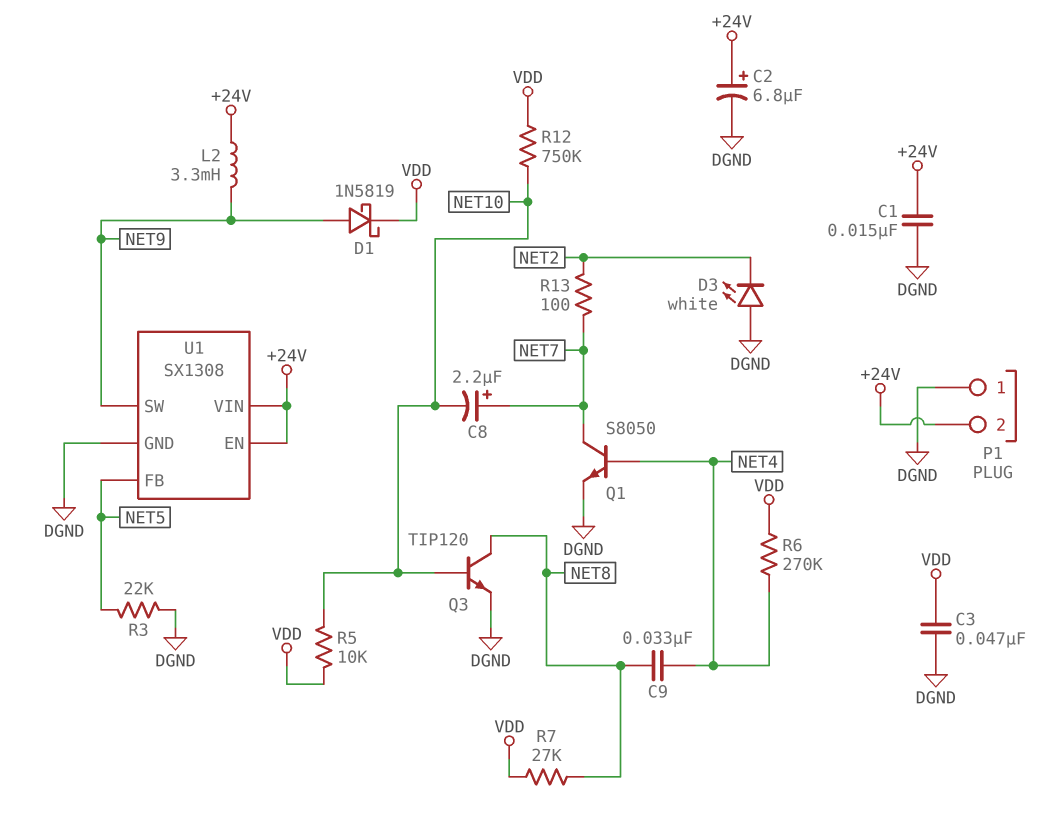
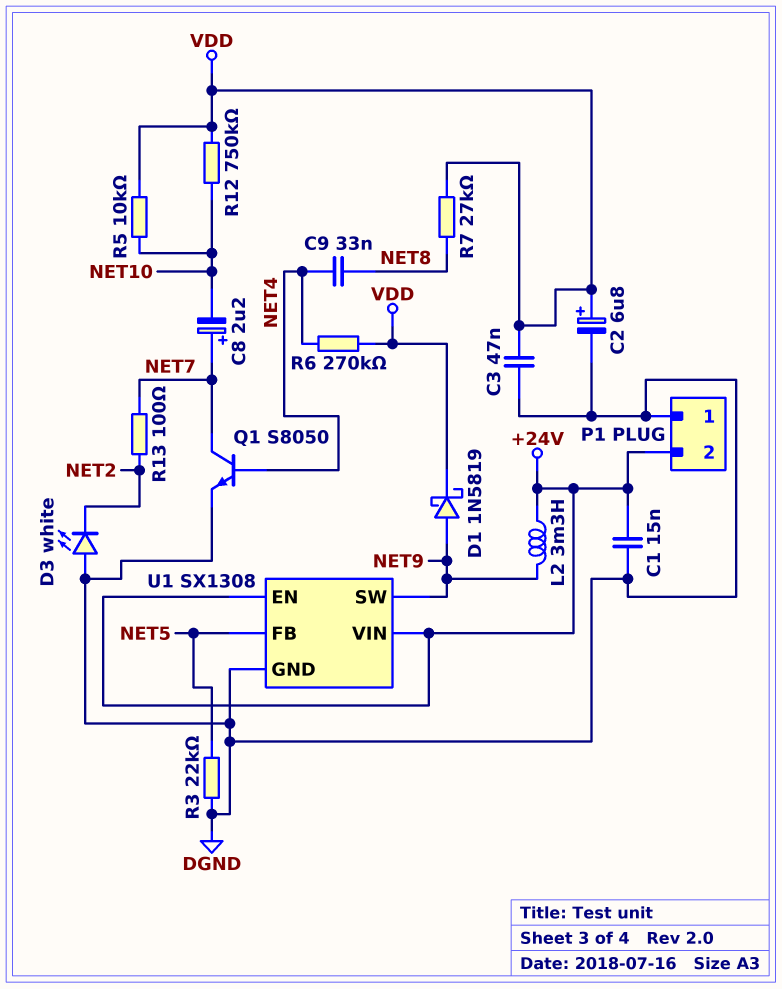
C2: 6.8uF (plus +24V, minus DGND) -> 6.8uF (plus VDD, minus DGND)
Q3: NPN TIP120 (B NET10, C NET8, E DGND) -> none

